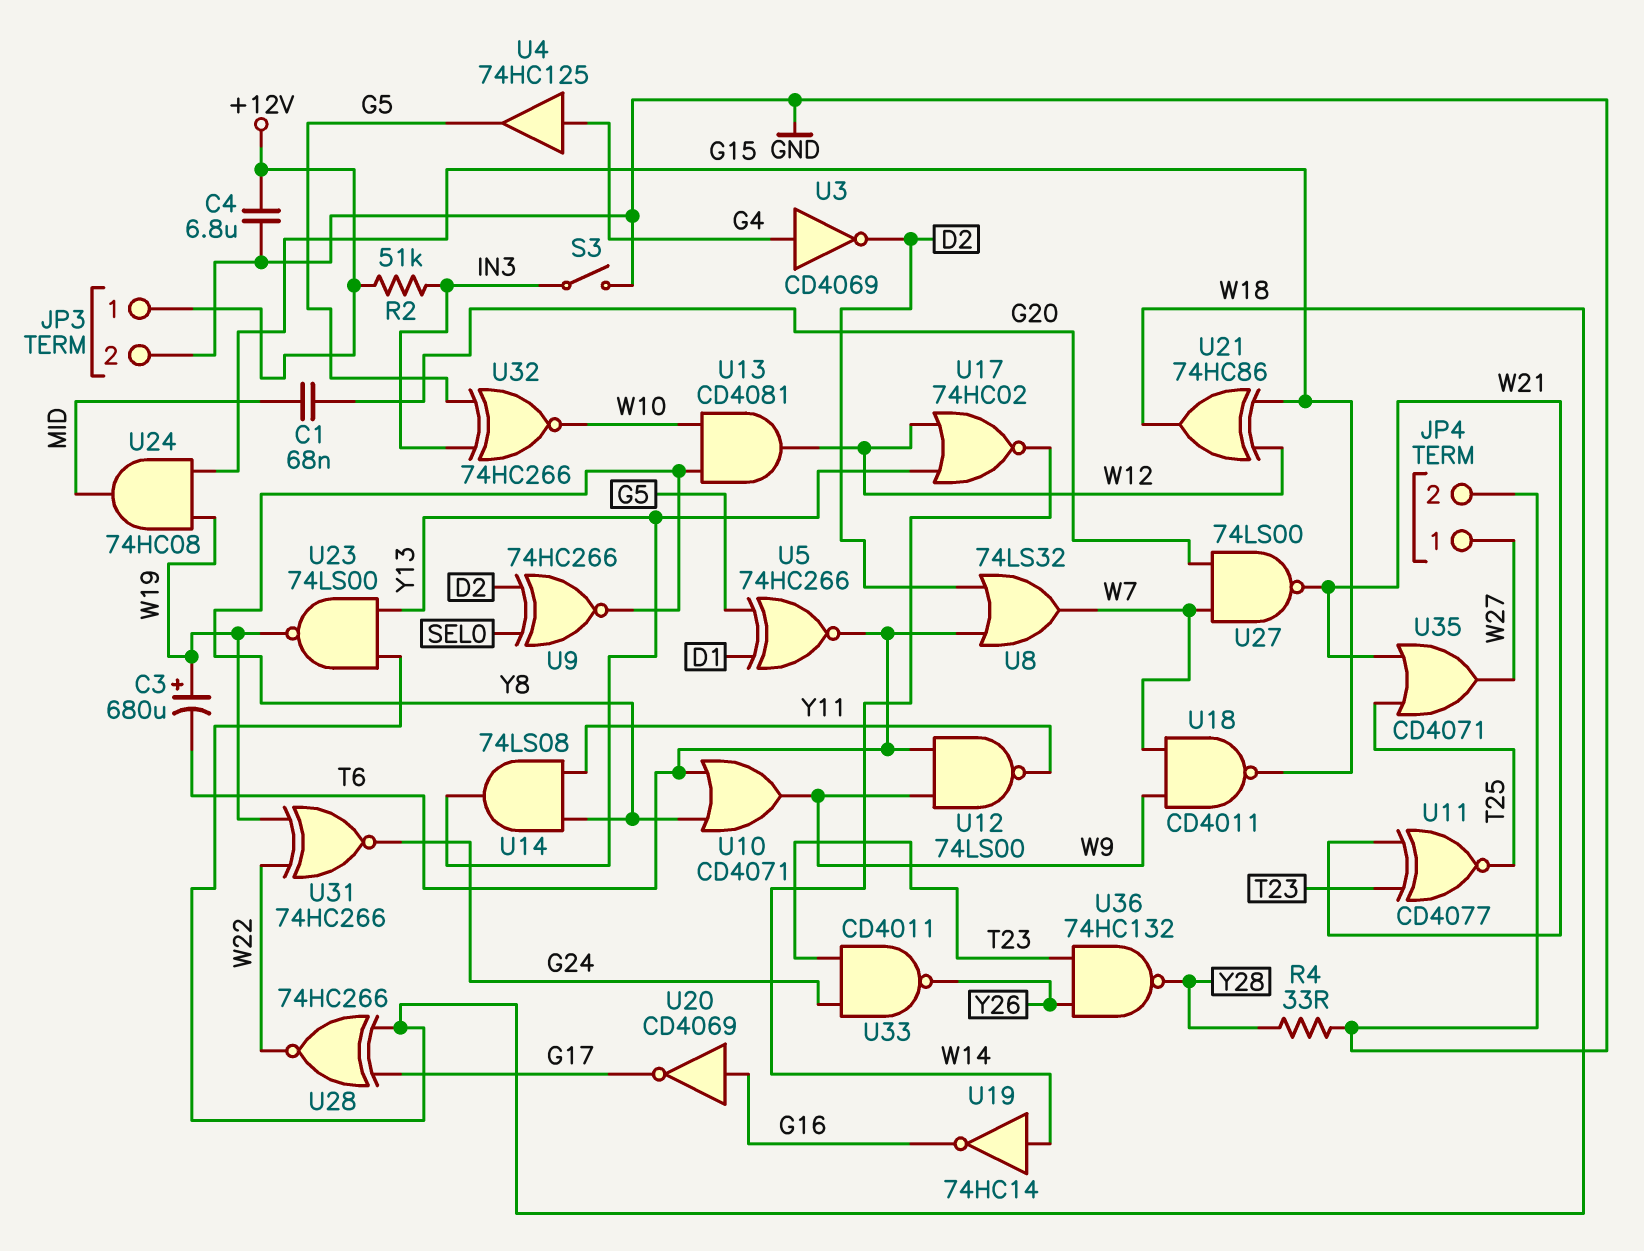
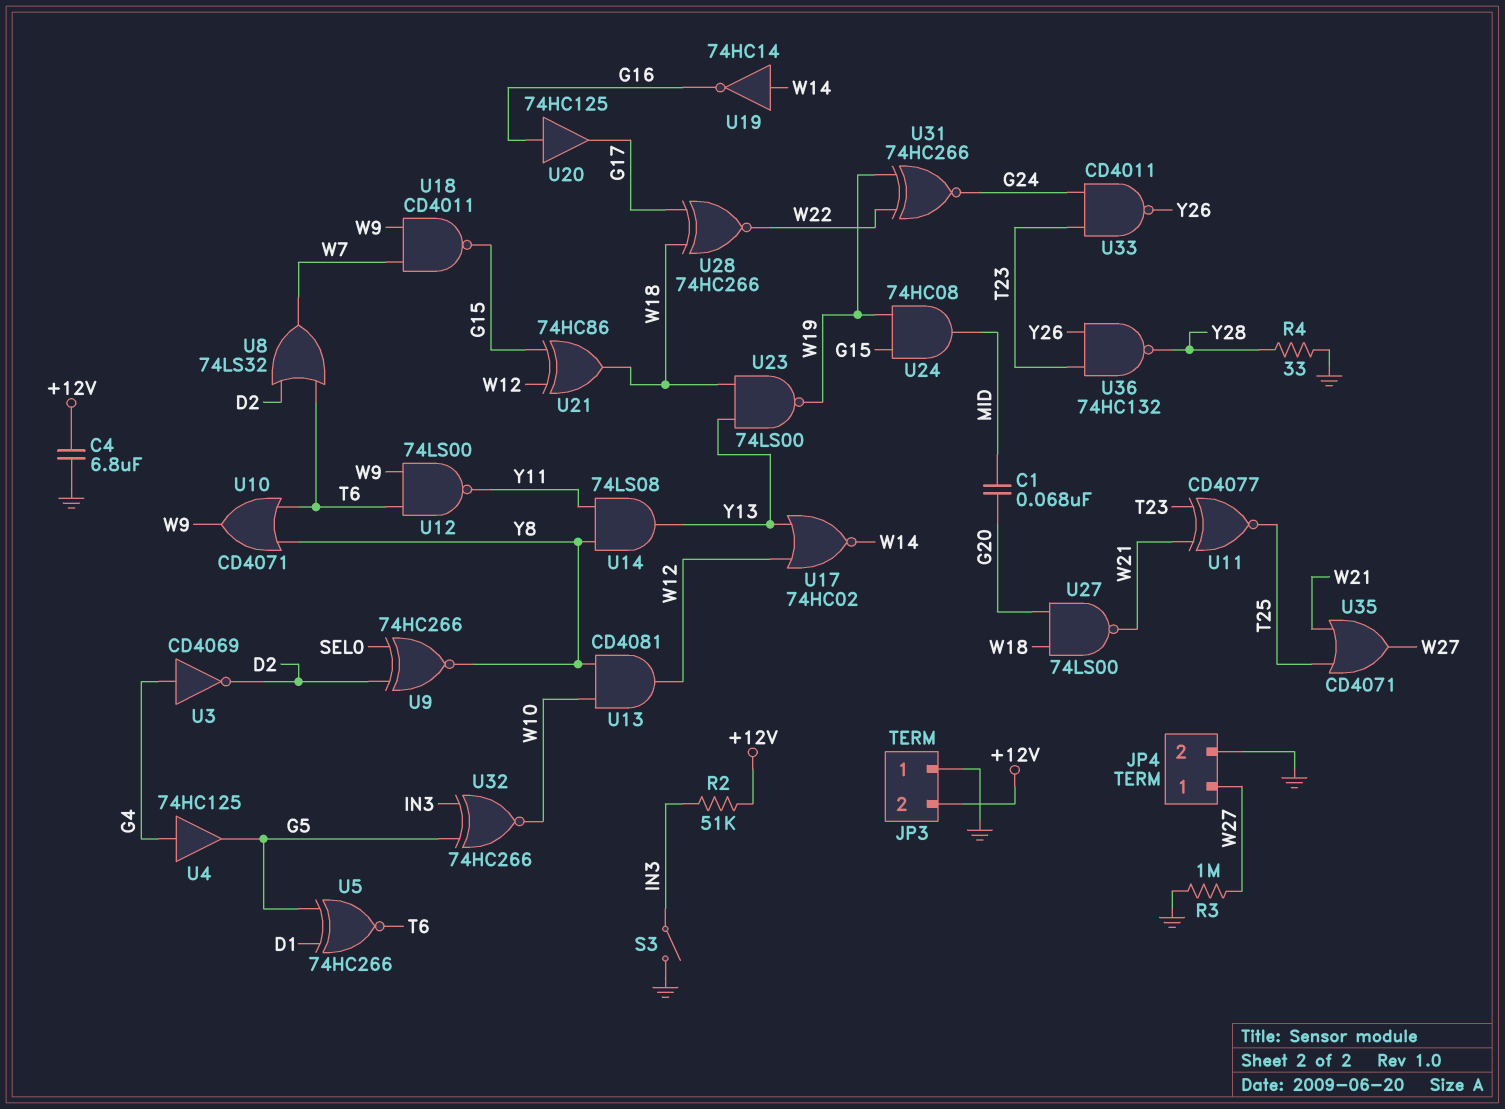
C3: 680uF (plus W19, minus T6) -> none
JP3 pin 1: +12V -> GND
JP3 pin 2: GND -> +12V
R3: none -> 1M (GND, W27)
U20: NOT CD4069 (in G16, out G17) -> buffer 74HC125 (in G16, out G17)
U27: NAND 74LS00 (in G20, in W7, out W21) -> NAND 74LS00 (in G20, in W18, out W21)

